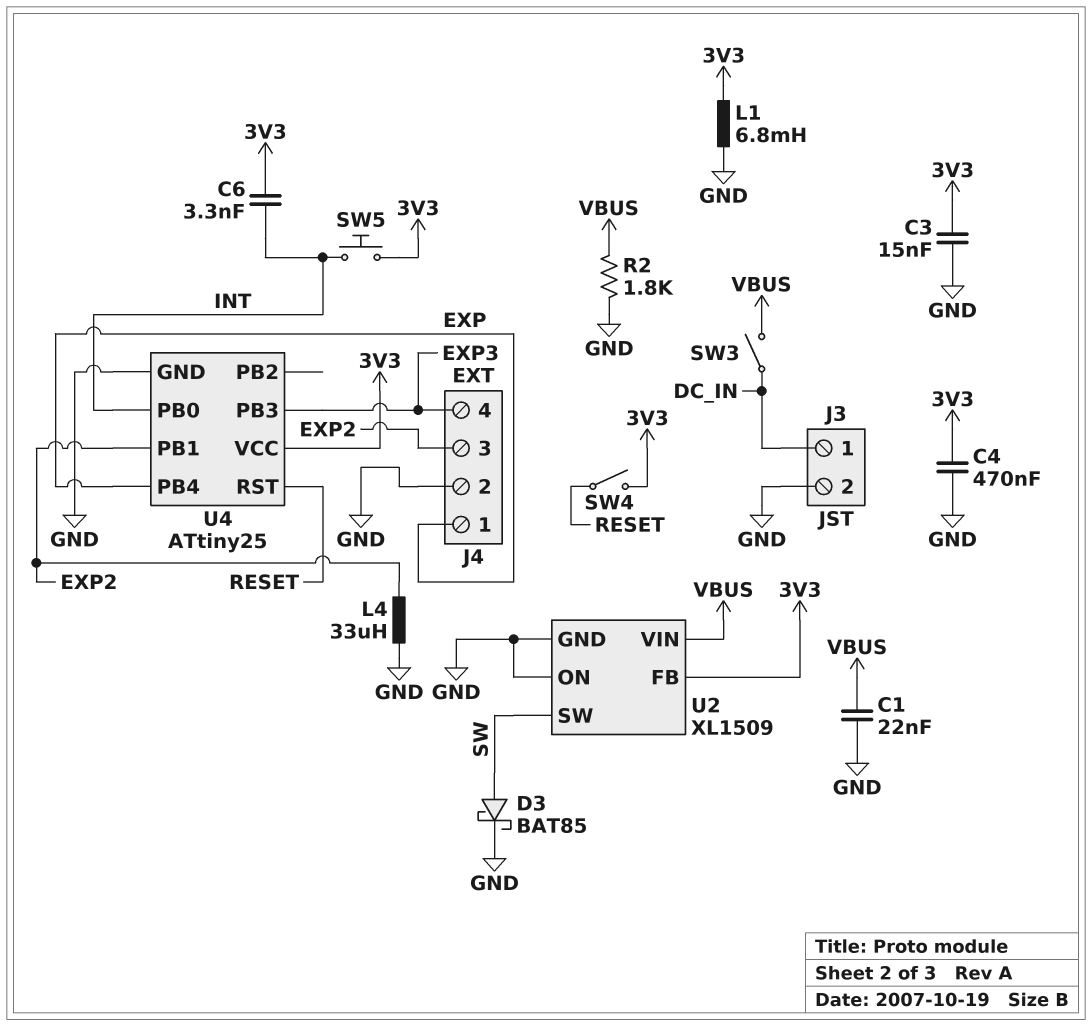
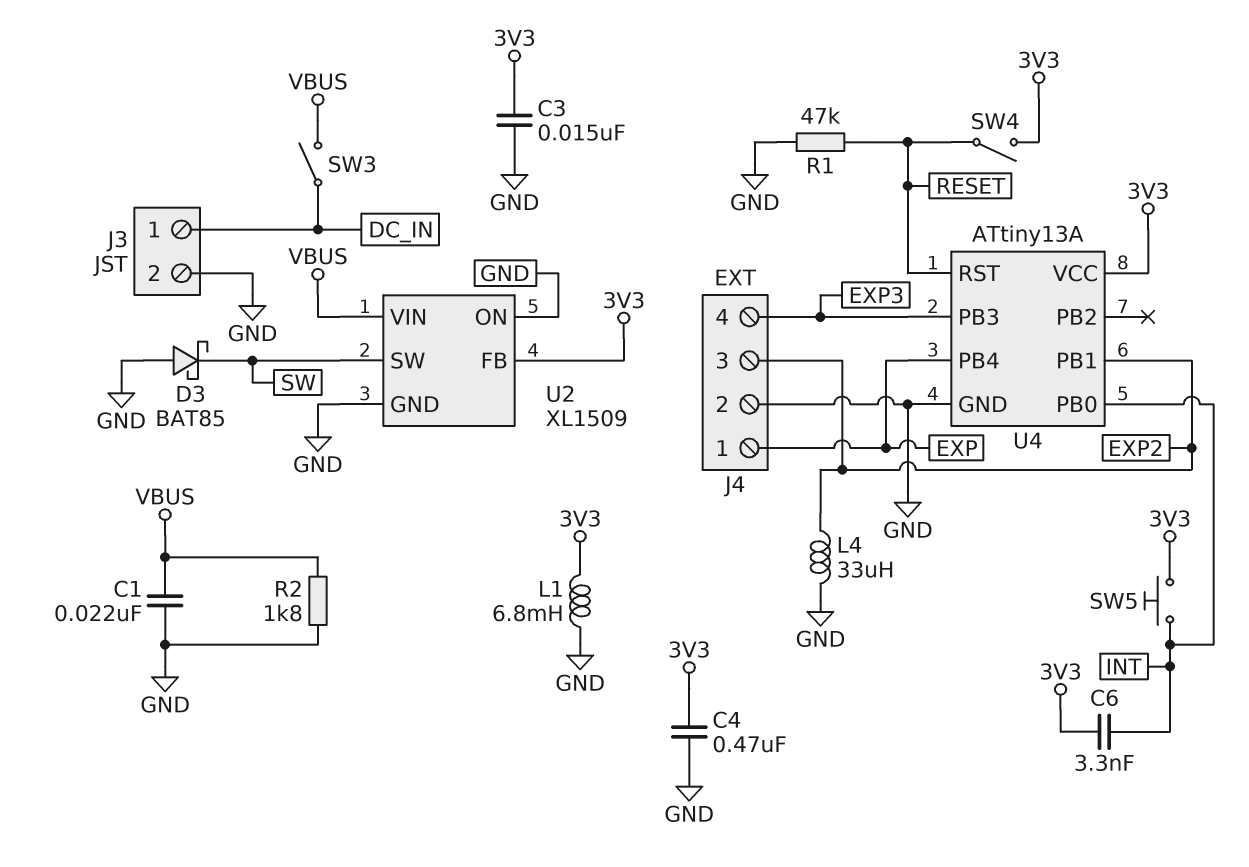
D3: schottky BAT85 (A SW, K GND) -> schottky BAT85 (A GND, K SW)
R1: none -> 47k (GND, RESET)
U4: ATtiny25 -> ATtiny13A

